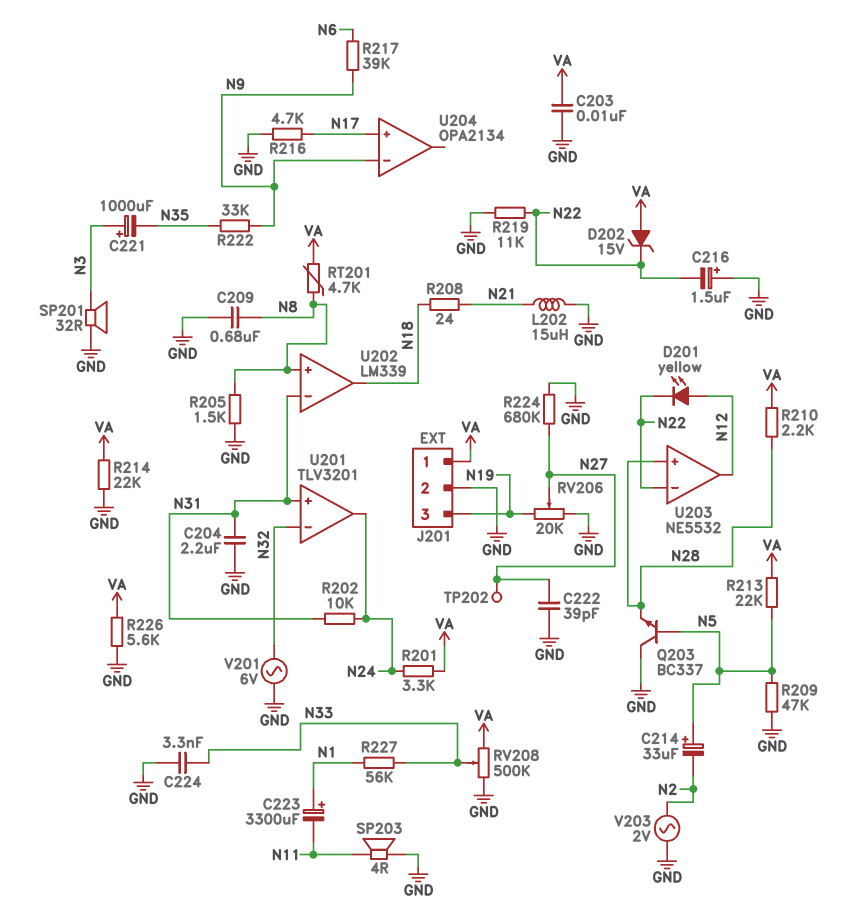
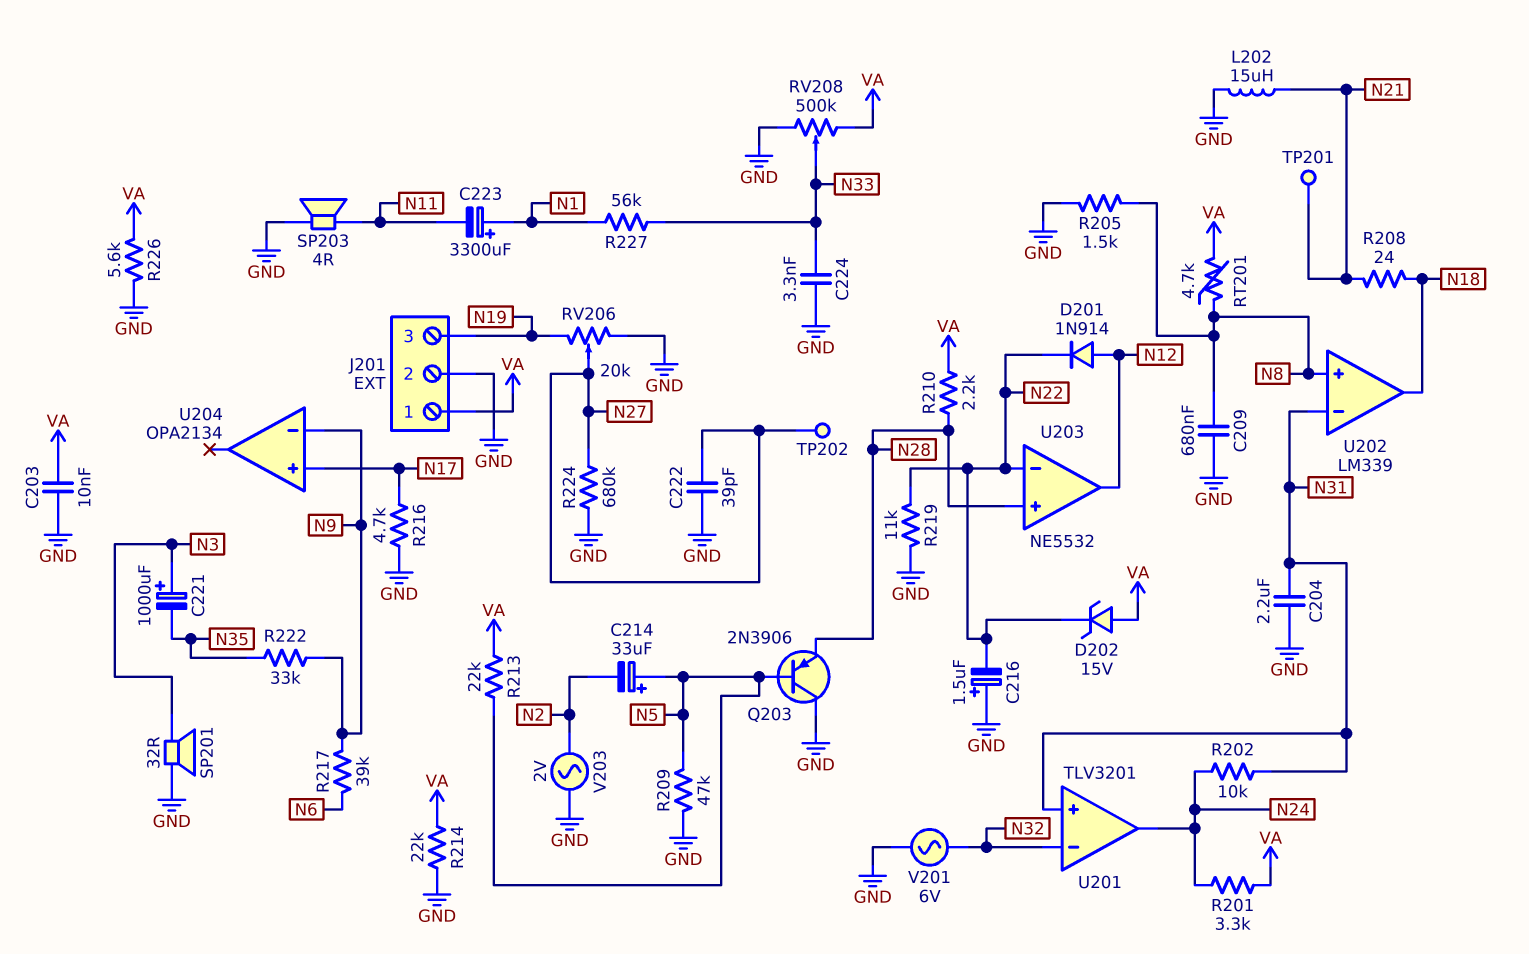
D201: LED yellow (A N12, K N22) -> diode 1N914 (A N12, K N22)
Q203: NPN BC337 (B N5, C GND, E N28) -> PNP 2N3906 (B N5, C GND, E N28)
TP201: none -> test point (N21)

